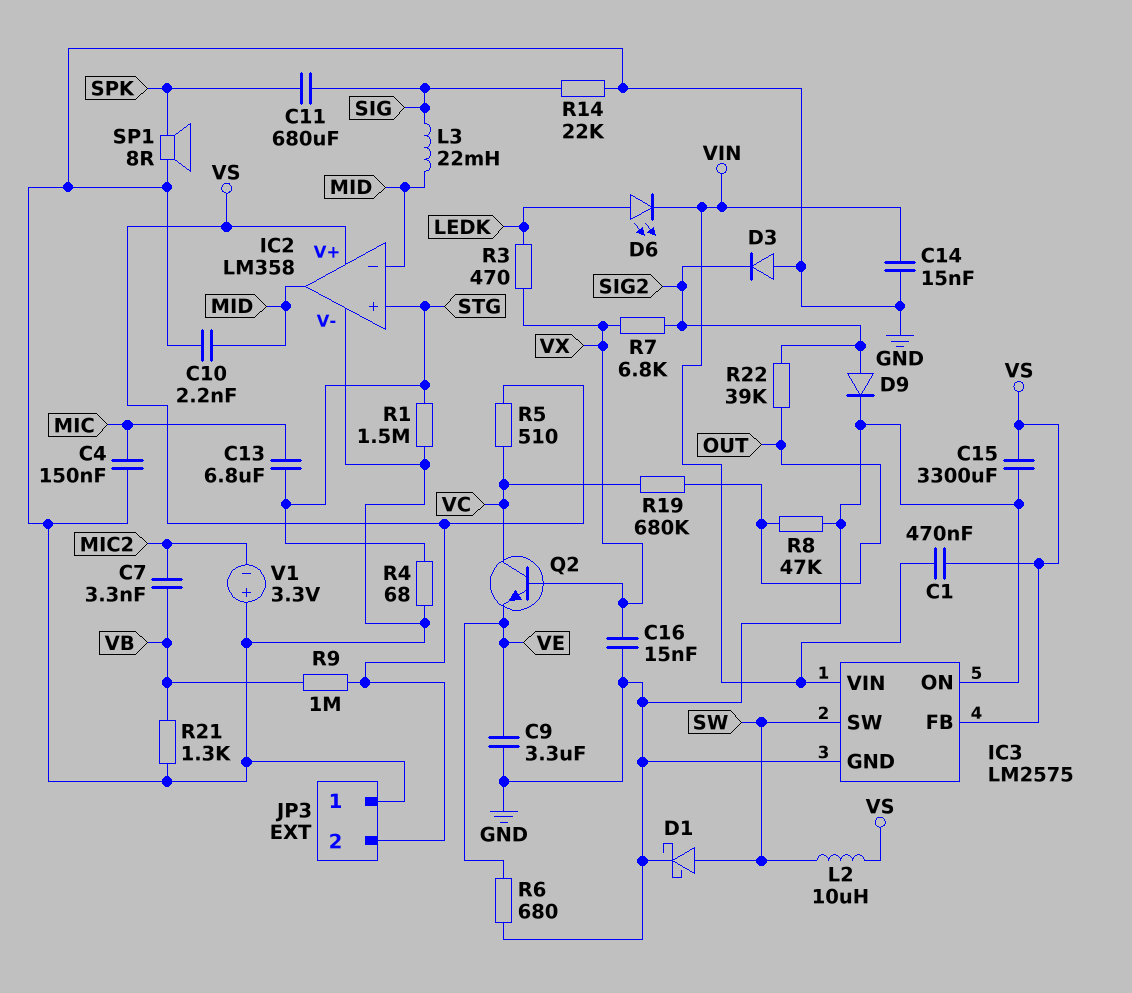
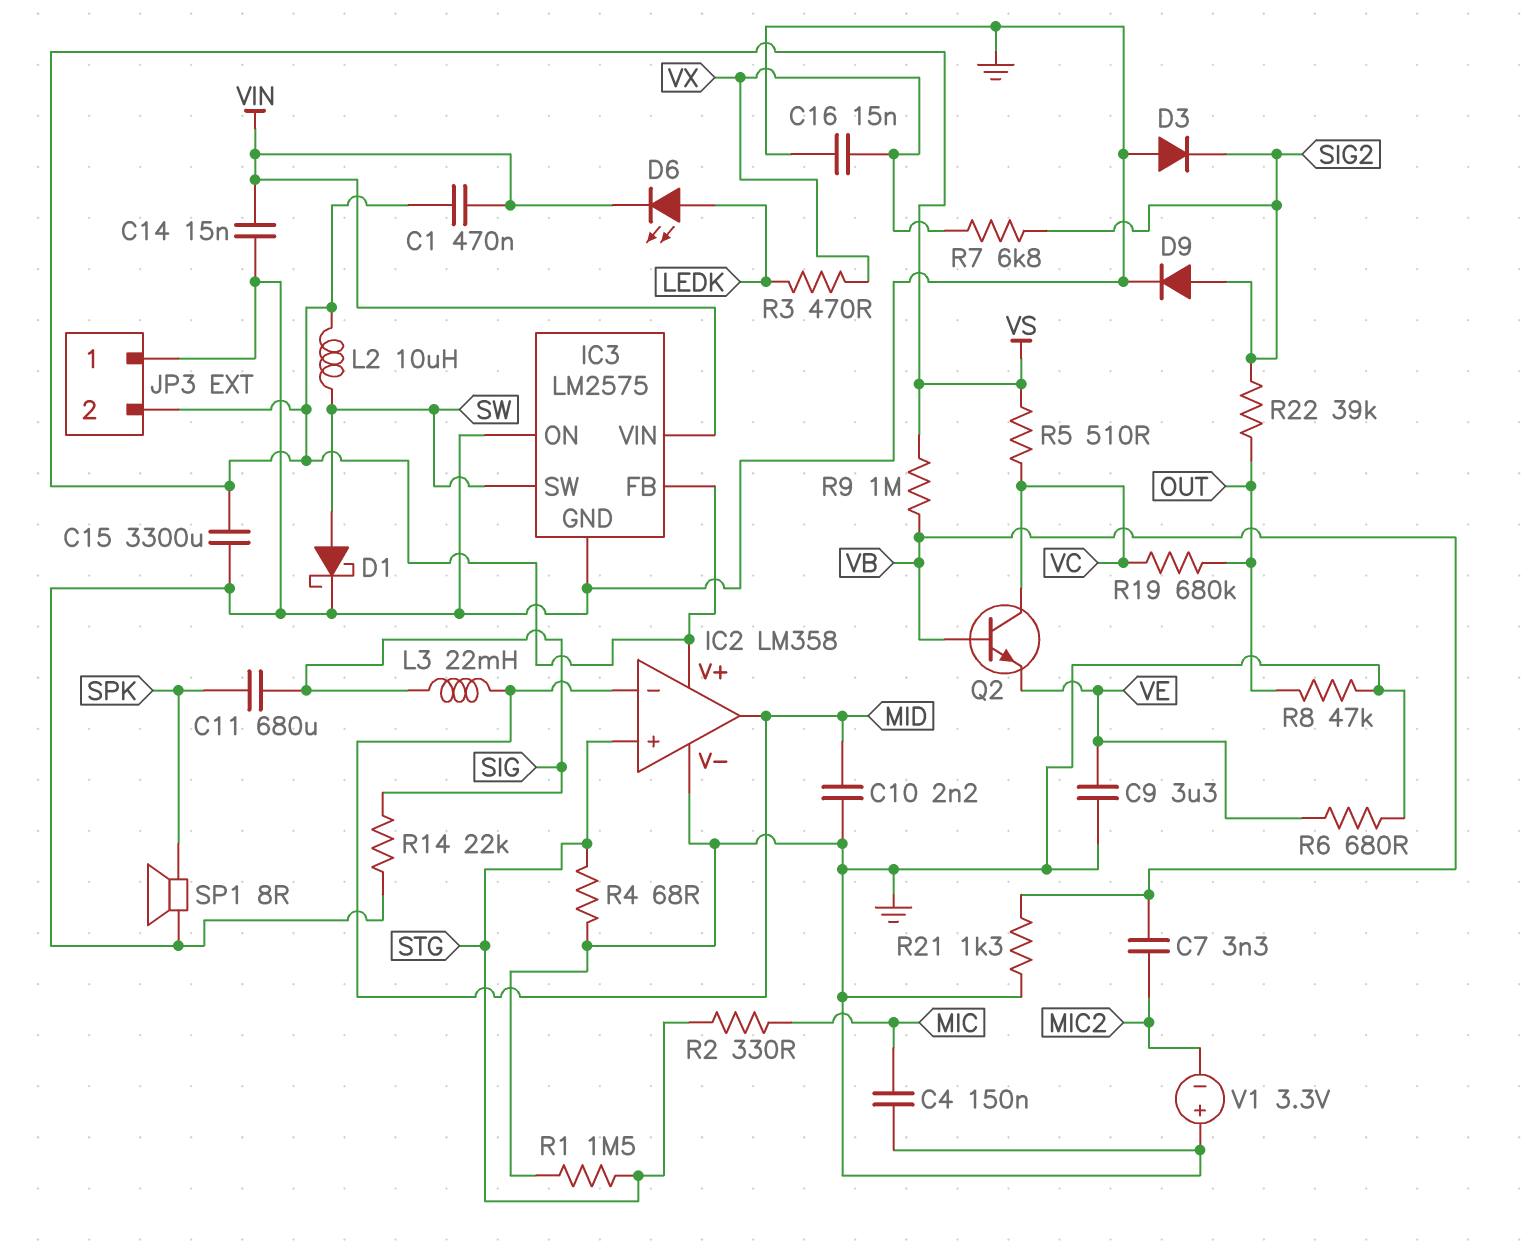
C13: 6.8uF (MIC, STG) -> none
Q2: NPN (B VX, C VC, E VE) -> NPN (B VB, C VC, E VE)
R2: none -> 330 (MIC, STG)

